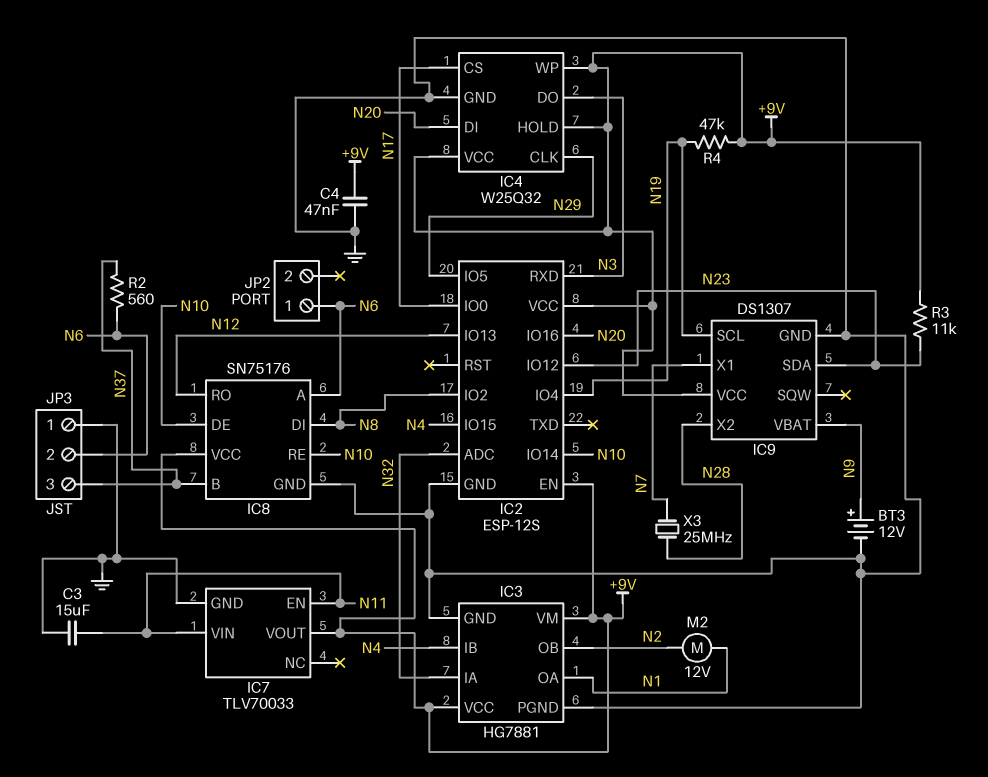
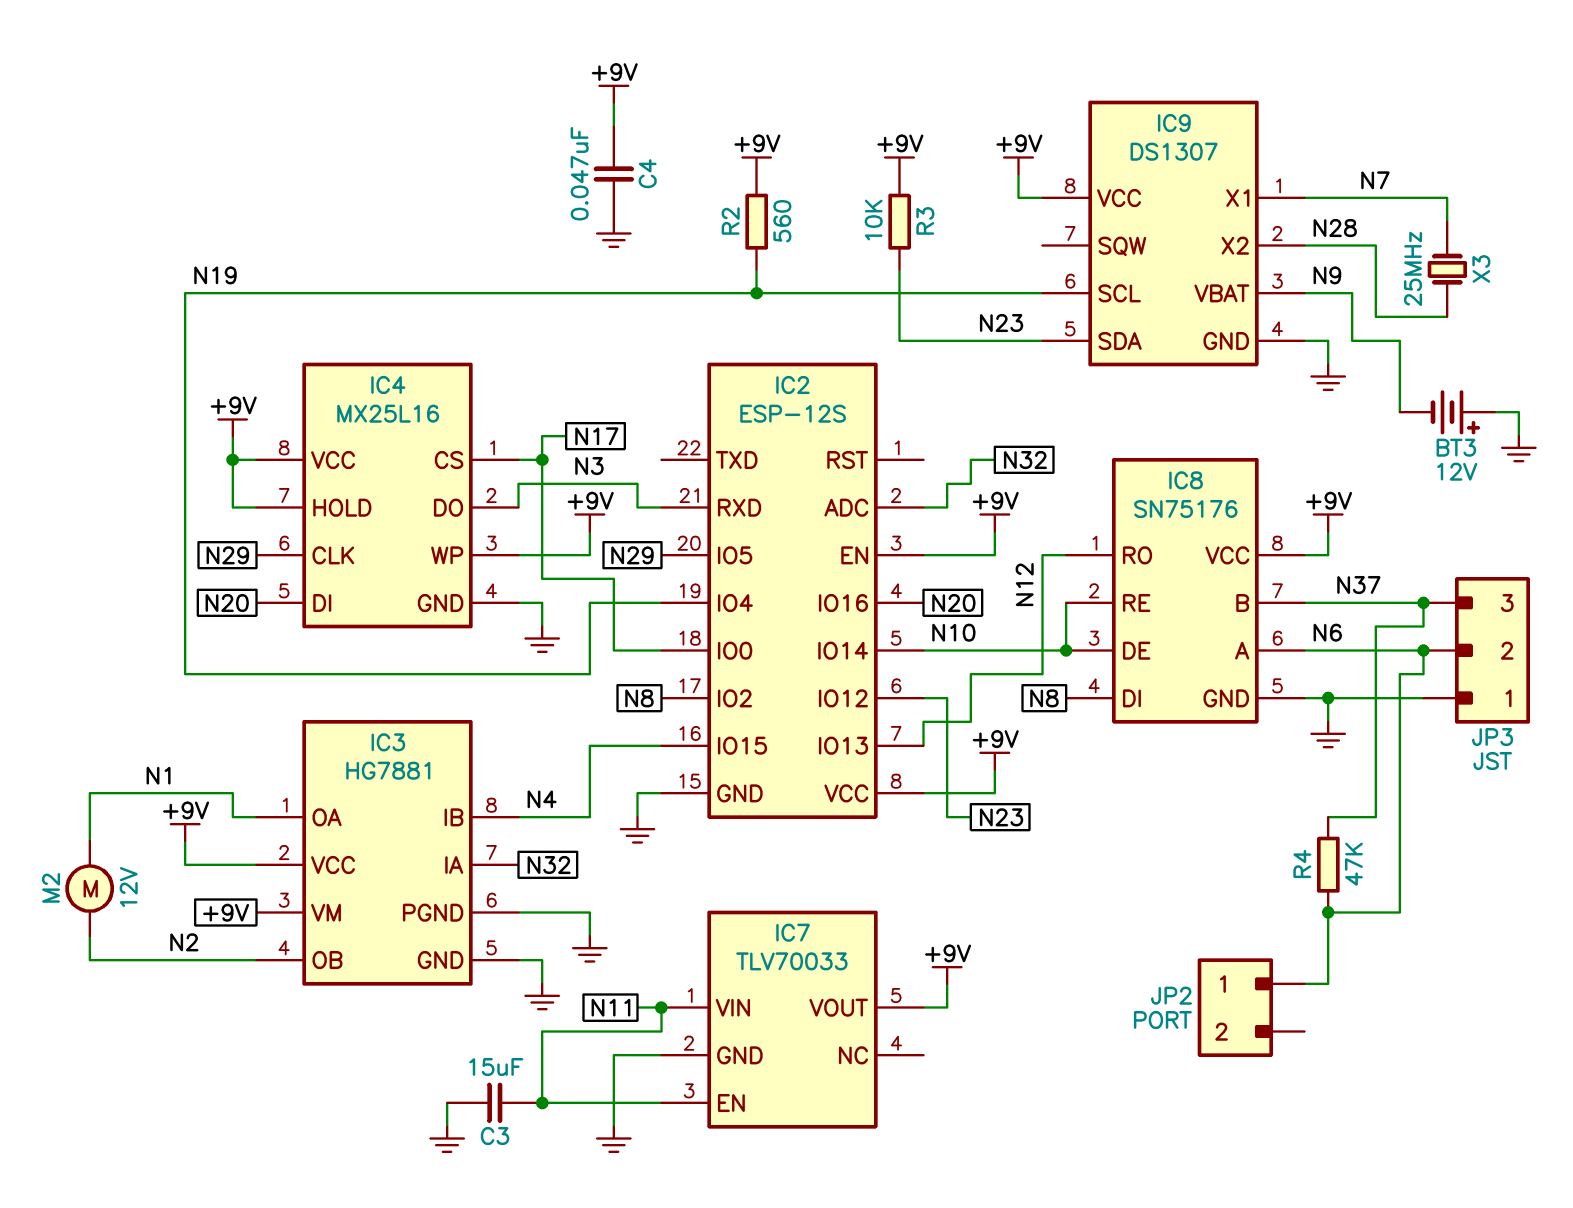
BT3: 12V (plus N9, minus GND) -> 12V (plus GND, minus N9)
IC4: W25Q32 -> MX25L16
R2: 560 (N6, N37) -> 560 (+9V, N19)
R3: 11k (+9V, N23) -> 10k (+9V, N23)
R4: 47k (+9V, N19) -> 47k (N6, N37)

